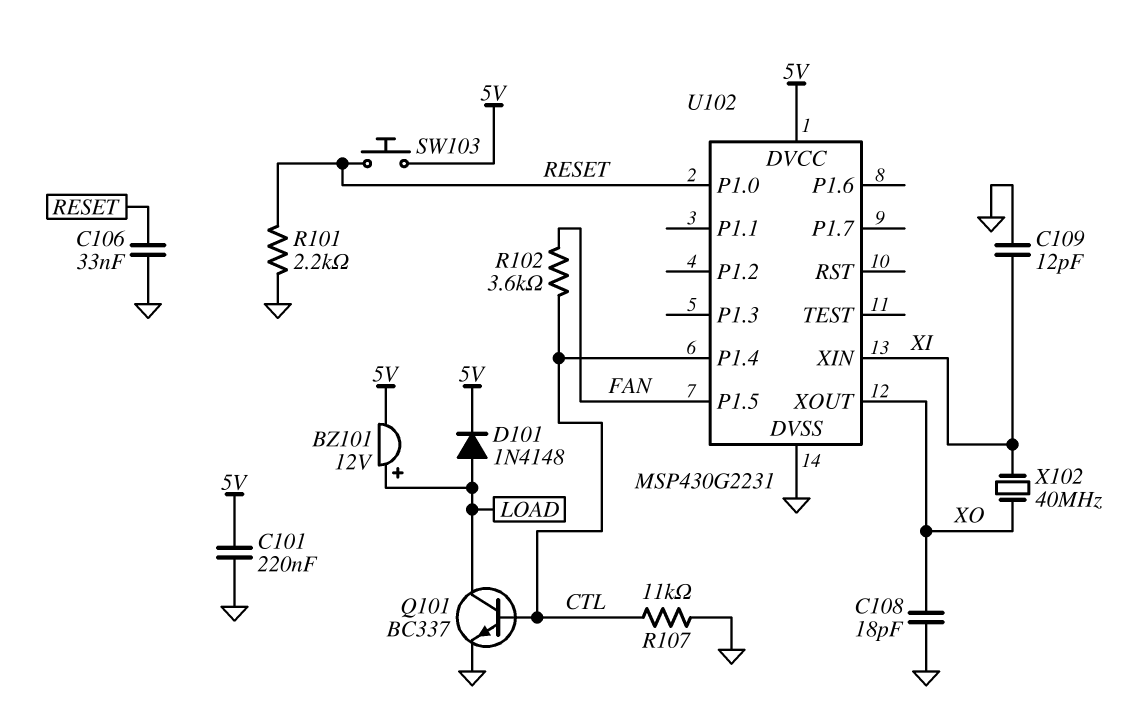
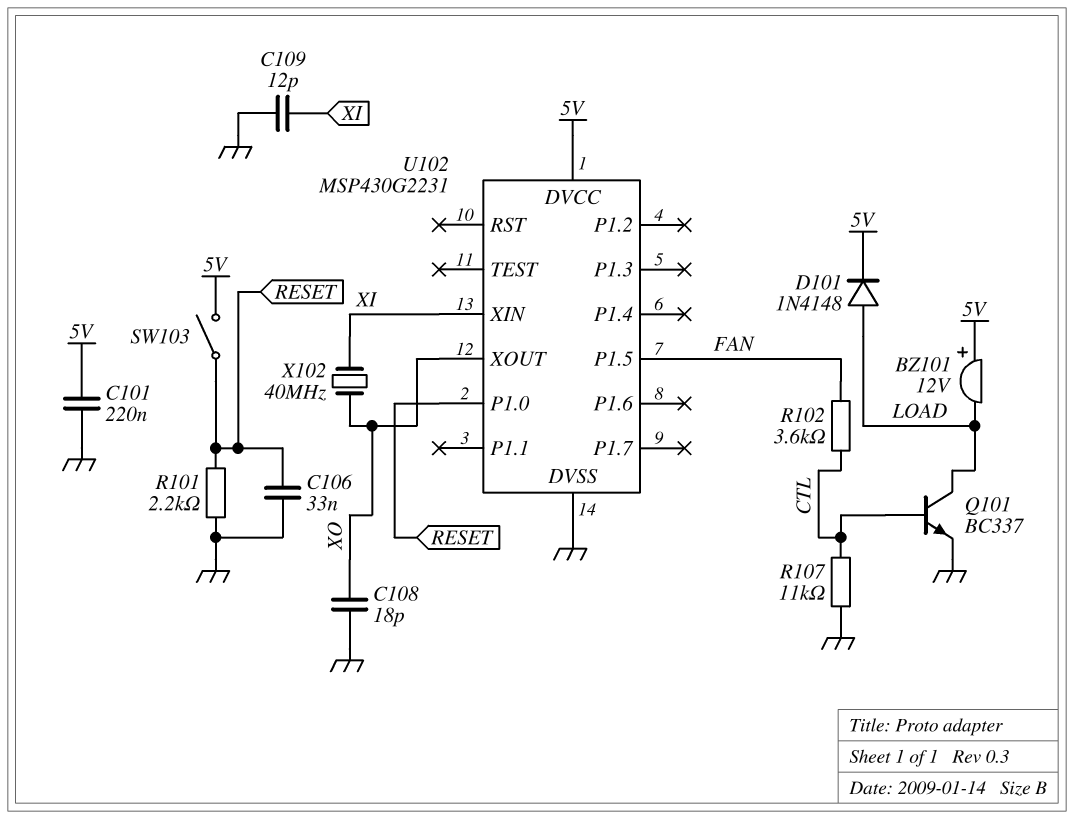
BZ101: buzzer 12V (plus LOAD, minus 5V) -> buzzer 12V (plus 5V, minus LOAD)
SW103: button (5V, RESET) -> switch (5V, RESET)
U102 pin P1.4: CTL -> none

